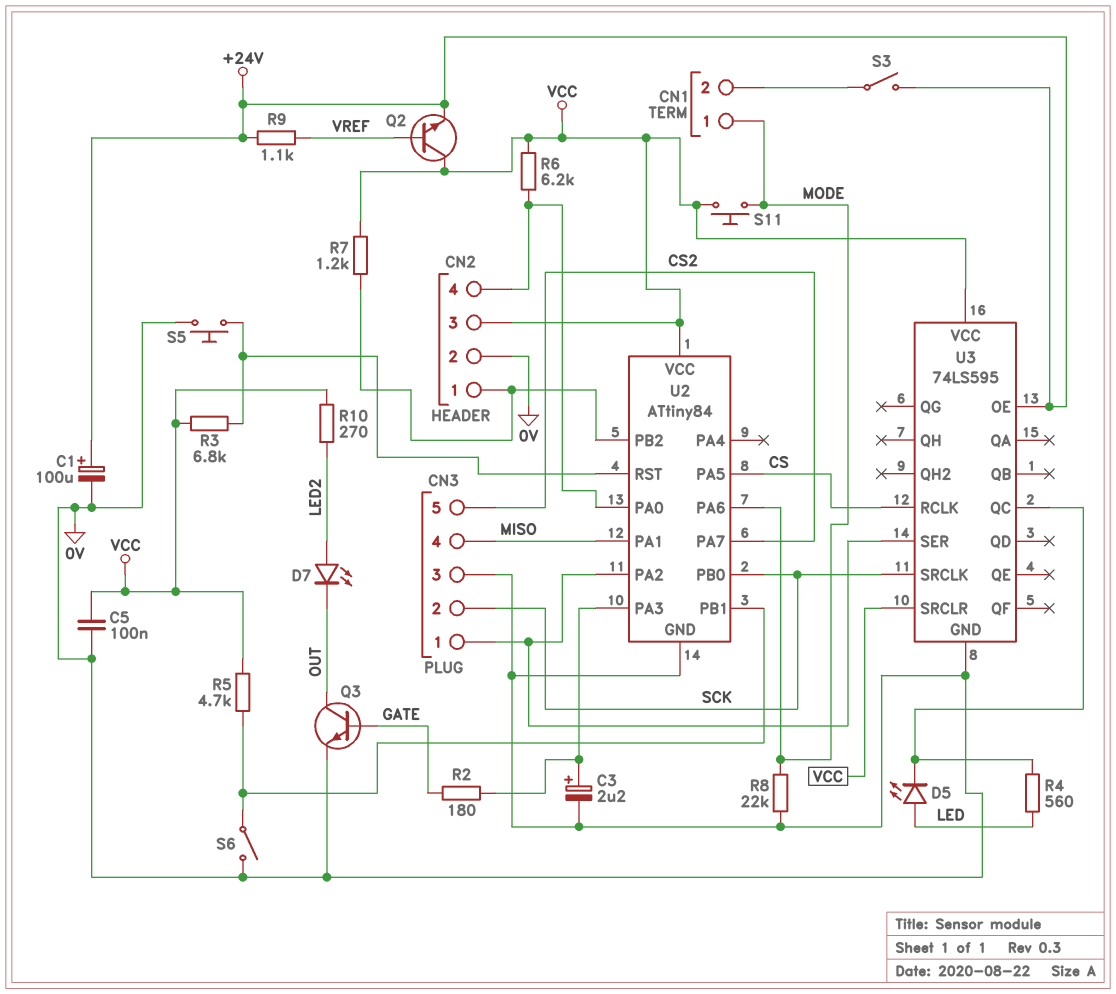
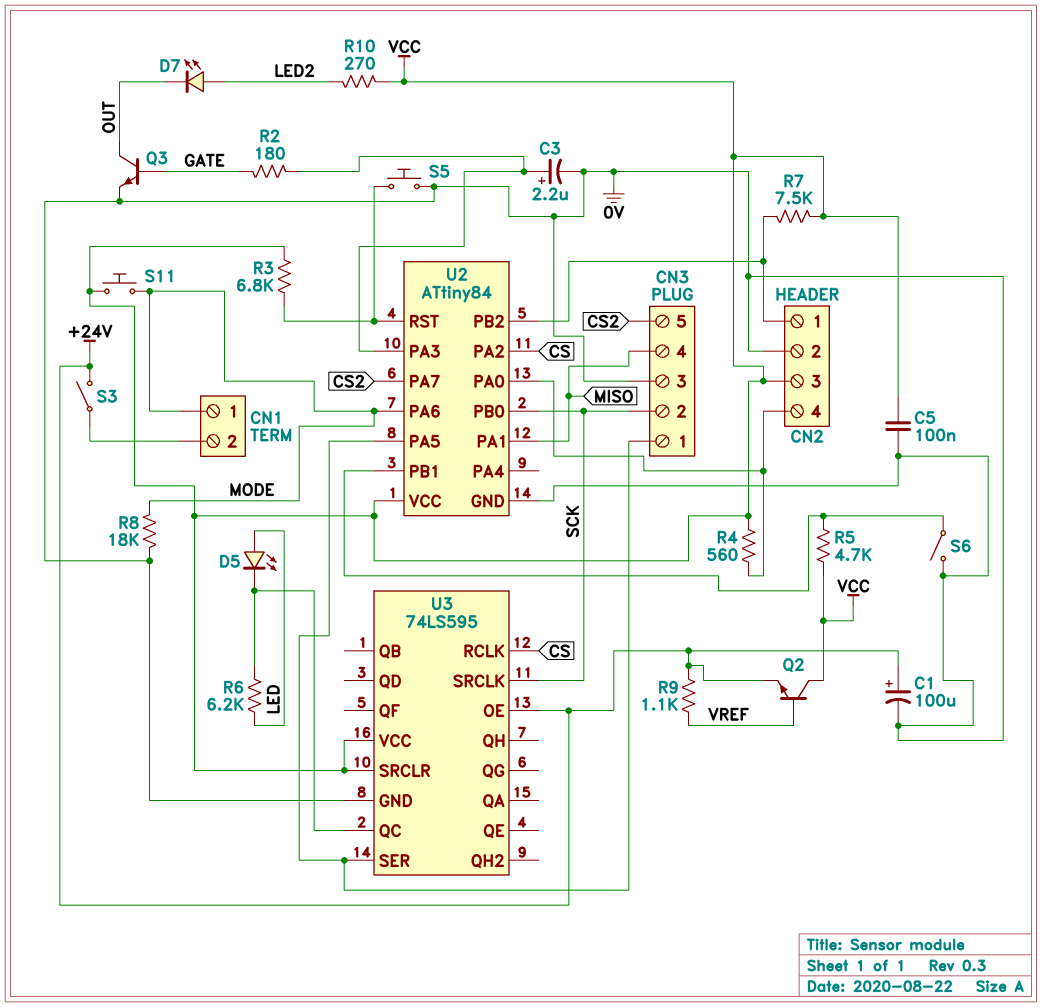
R4: 560 (LED, U3/QC) -> 560 (CN2/4, VCC)
R6: 6.2k (CN2/4, VCC) -> 6.2k (LED, U3/QC)
R7: 1.2k (CN2/1, VCC) -> 7.5k (CN2/1, VCC)
R8: 22k (0V, MODE) -> 18k (0V, MODE)
U2 pin PA2: CN3/1 -> CS
U2 pin PA5: CS -> CN3/1

